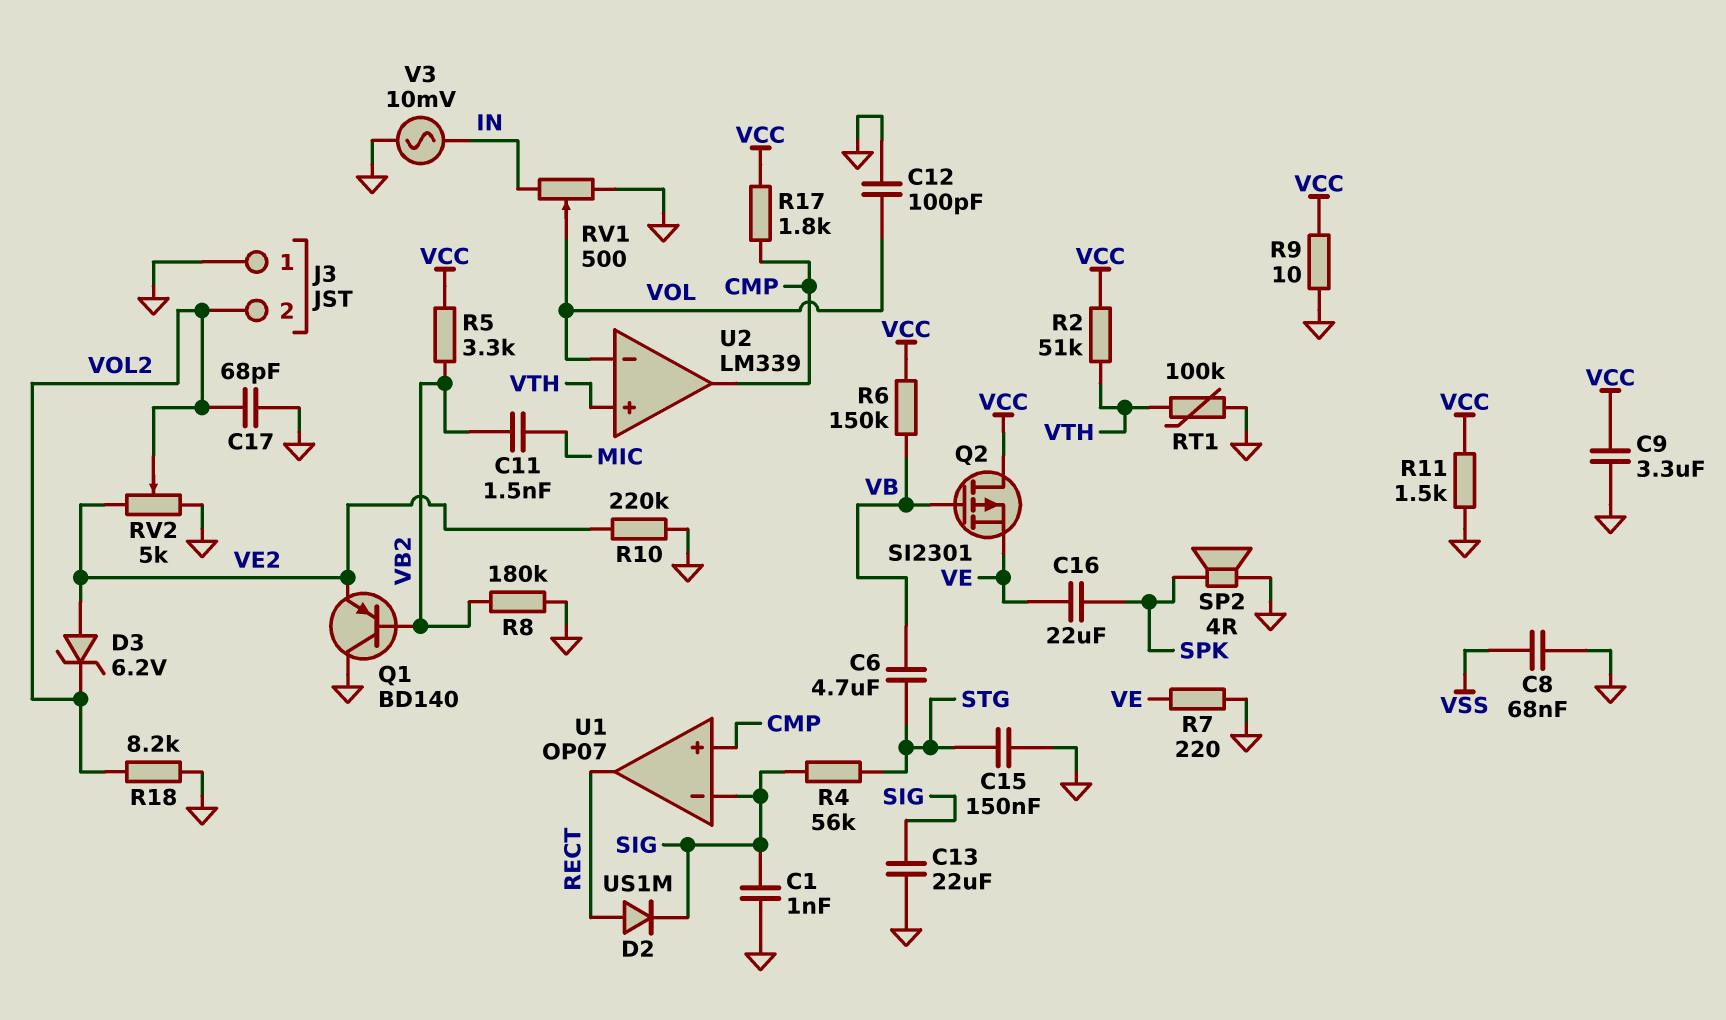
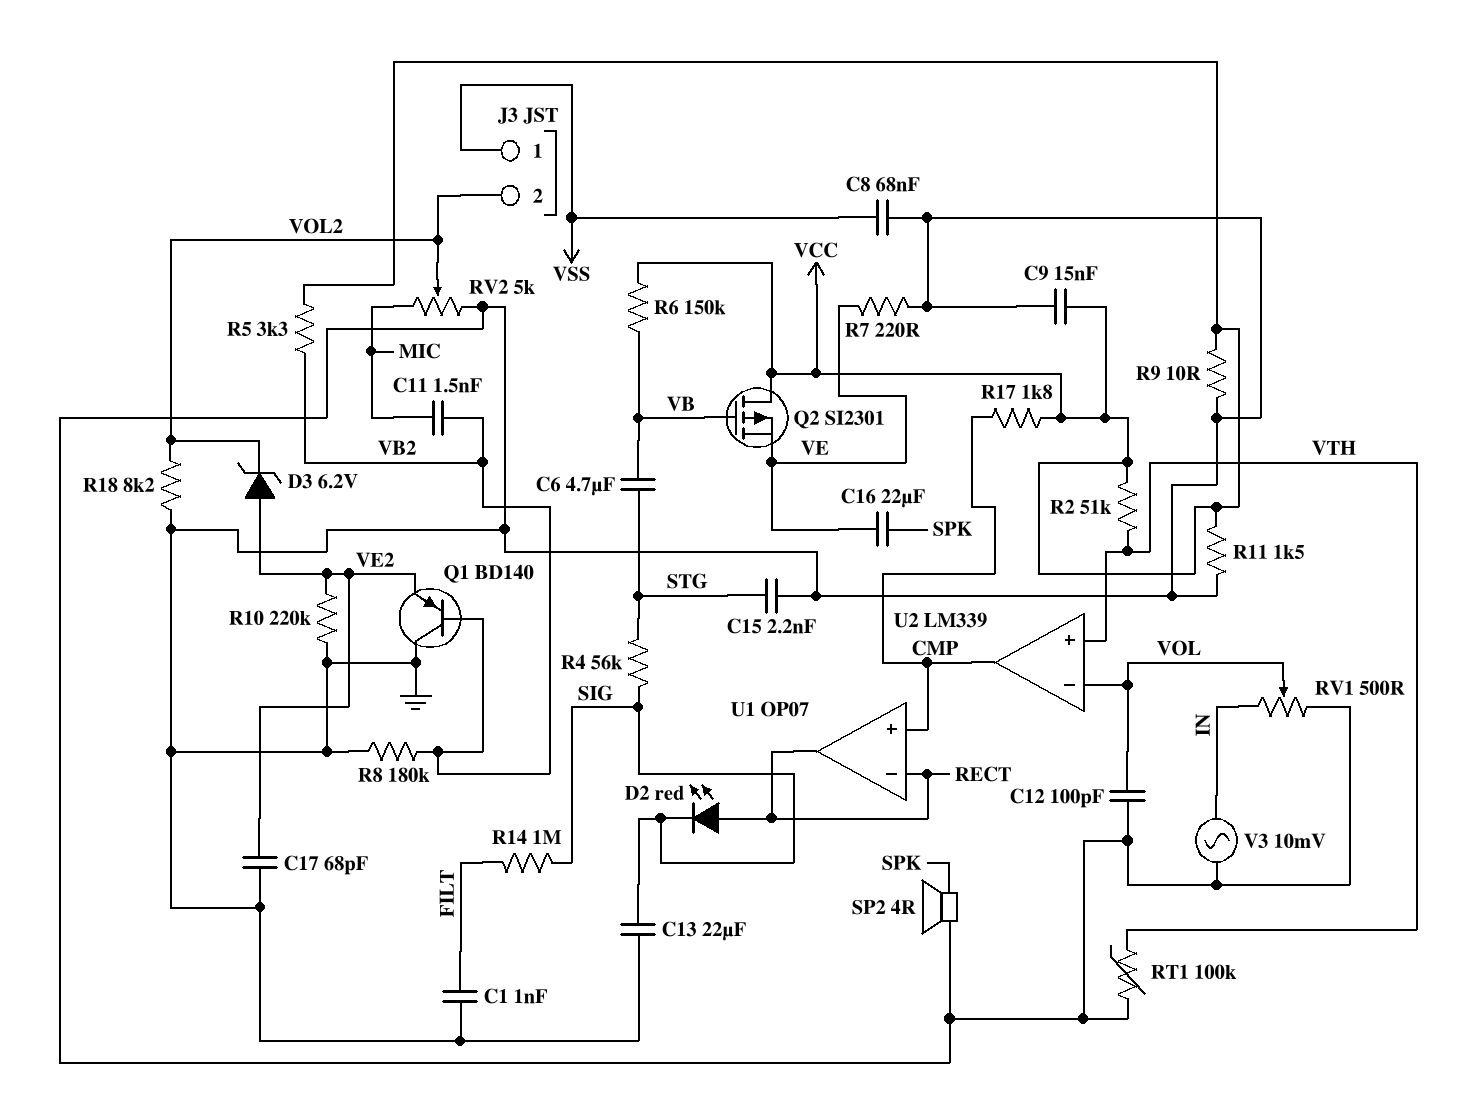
C1: 1nF (GND, SIG) -> 1nF (FILT, GND)
C9: 3.3uF (GND, VCC) -> 15nF (GND, VCC)
C15: 150nF (GND, STG) -> 2.2nF (GND, STG)
C17: 68pF (GND, VOL2) -> 68pF (GND, VE2)
D2: diode US1M (A RECT, K SIG) -> LED red (A RECT, K SIG)
J3 pin 1: GND -> VSS
R14: none -> 1M (FILT, SIG)
RV2: 5k (GND, VE2, wiper VOL2) -> 5k (GND, MIC, wiper VOL2)
U1 pin in-: SIG -> RECT

